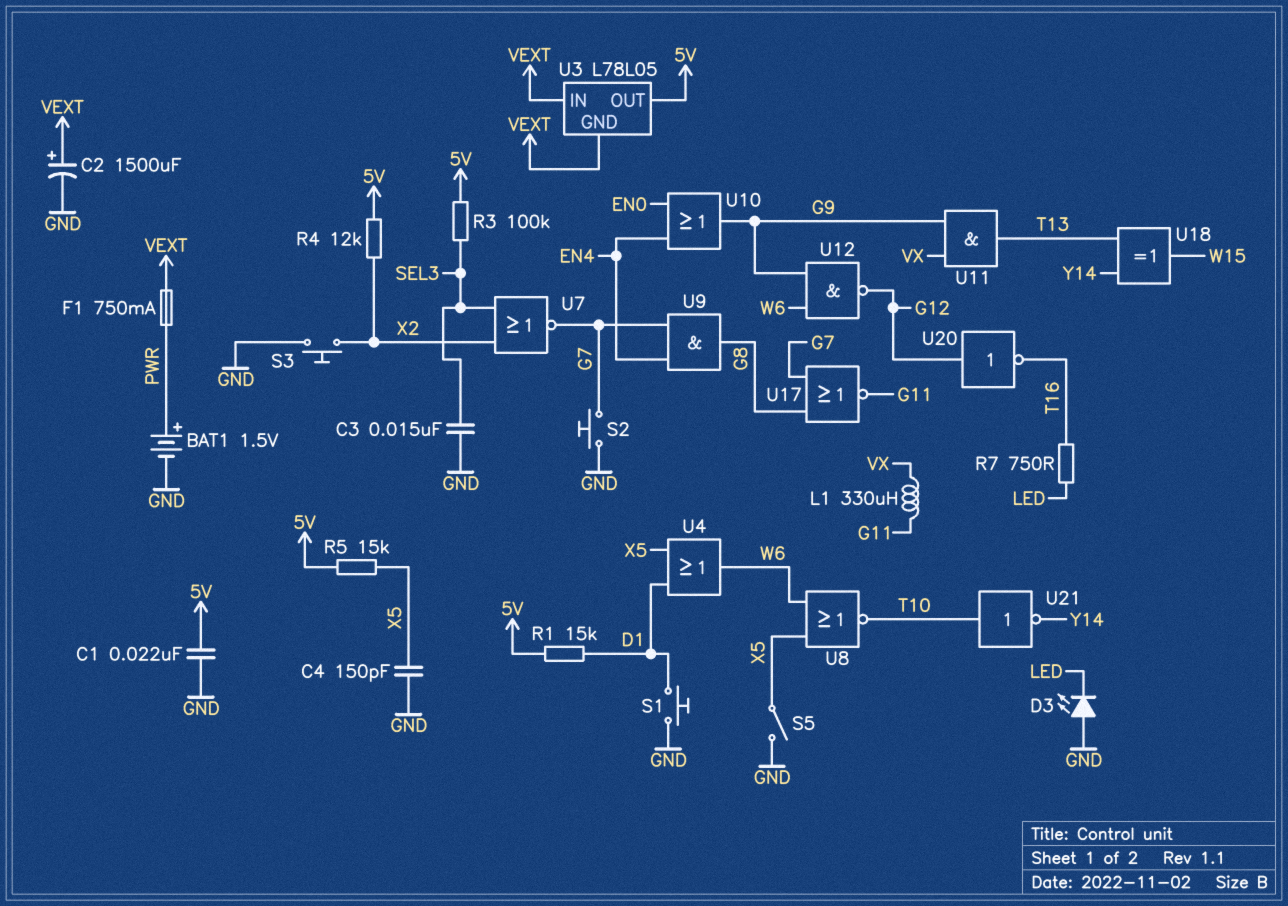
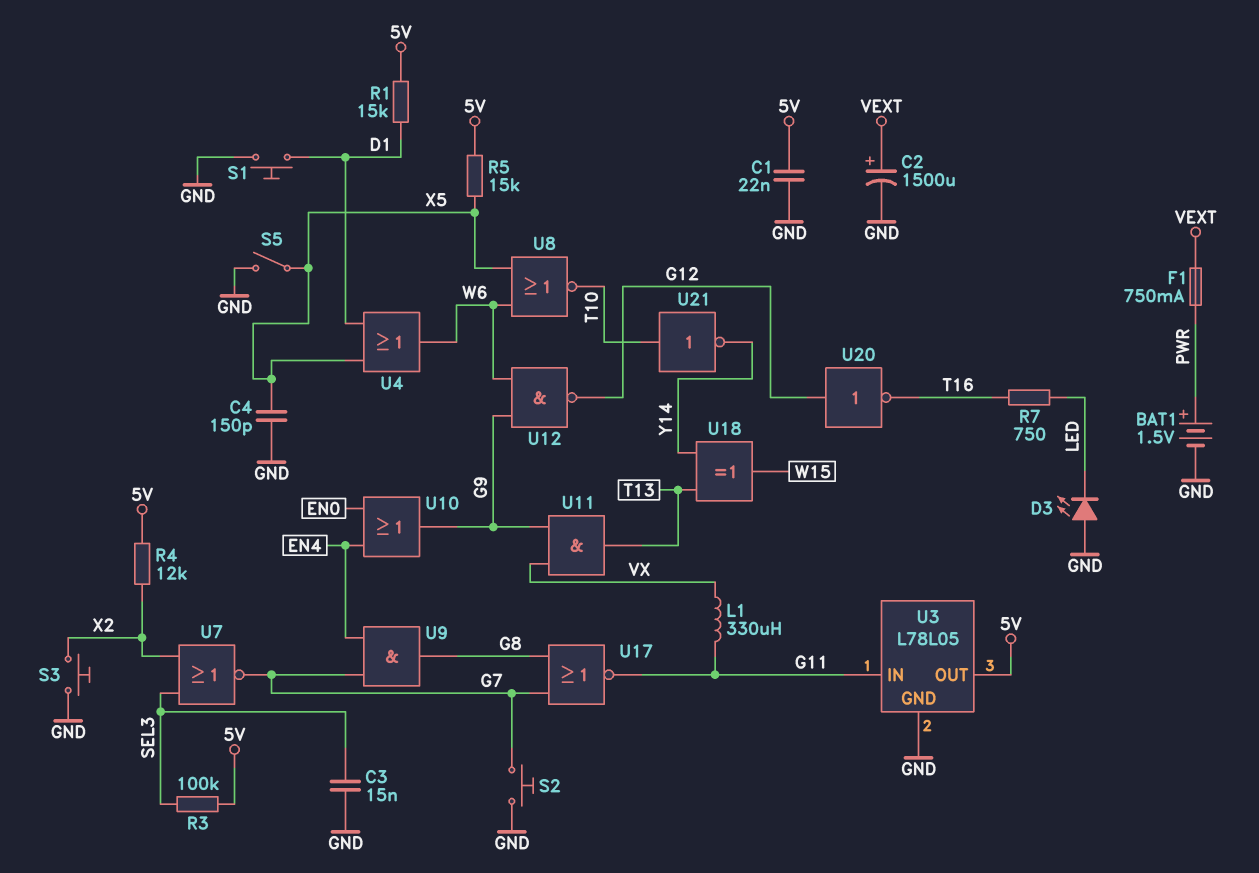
U3 pin GND: VEXT -> GND
U3 pin IN: VEXT -> G11

